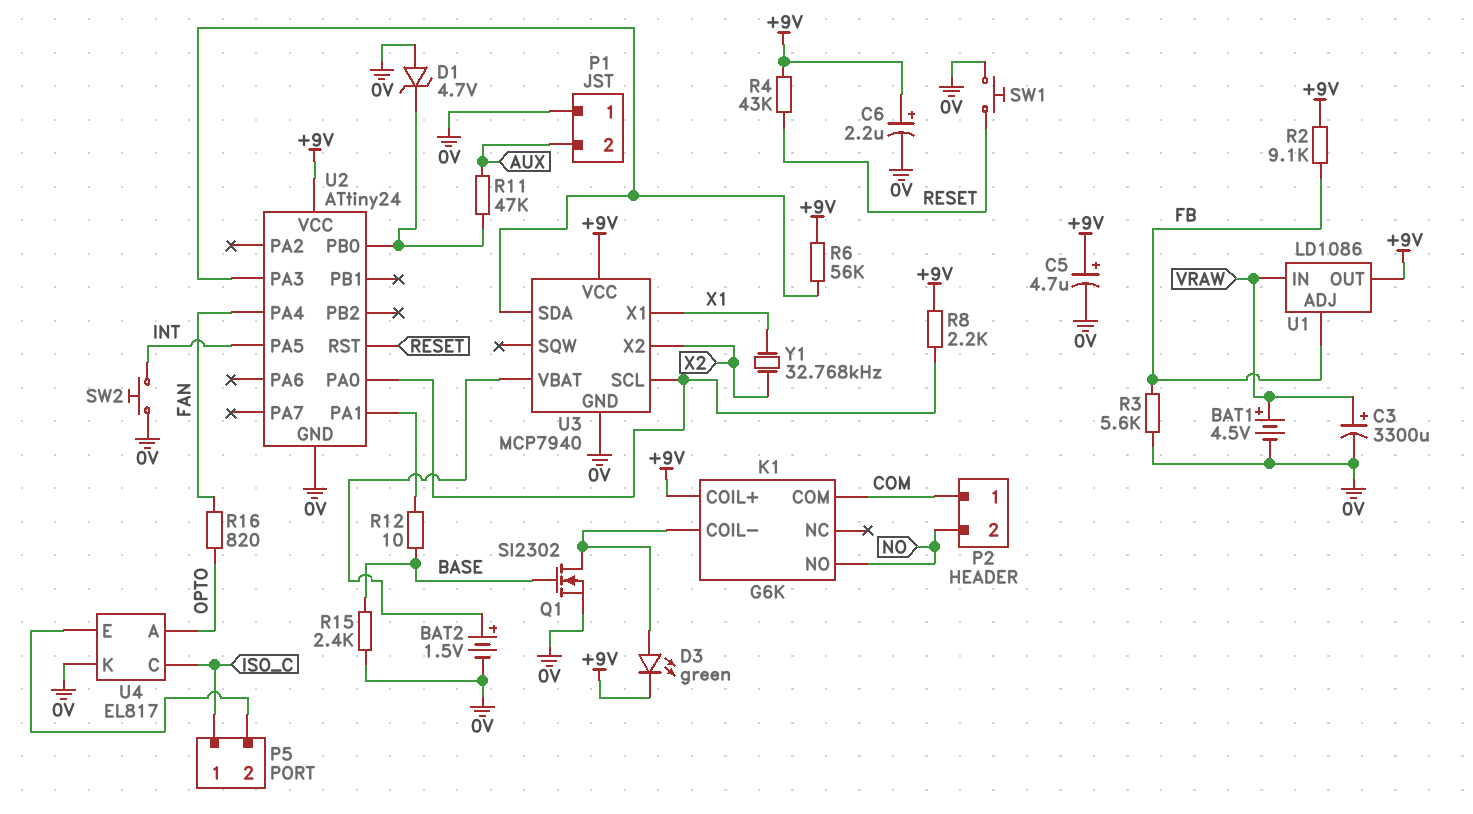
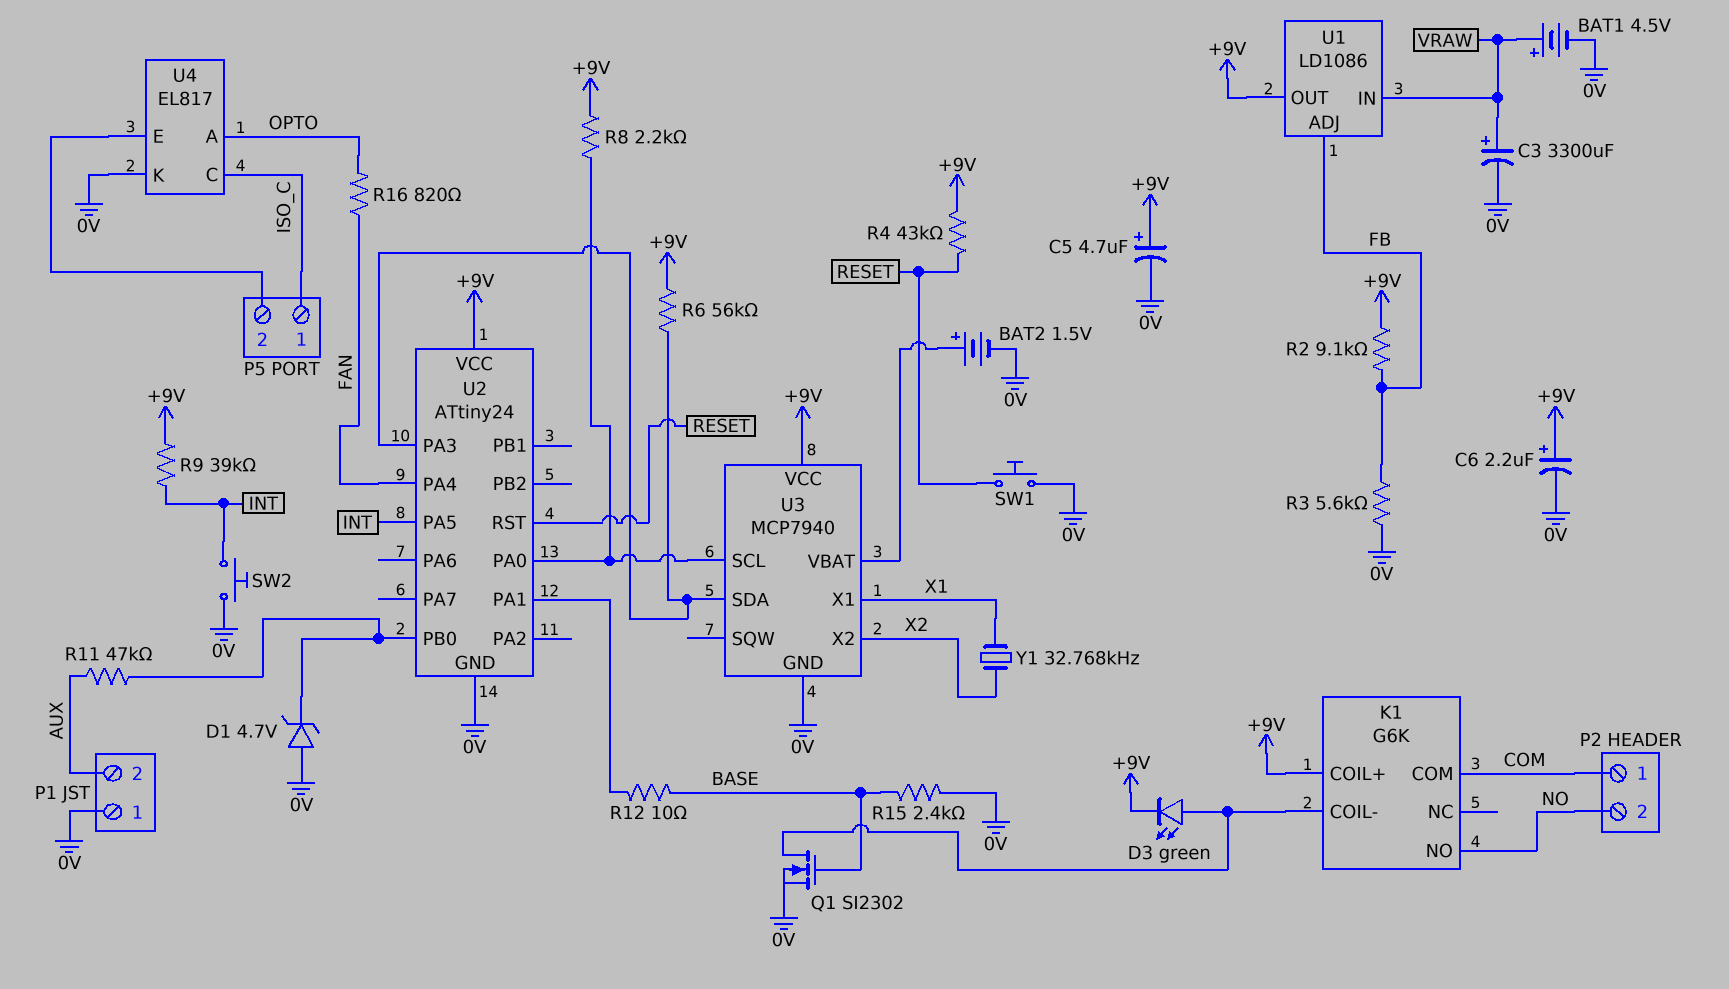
R9: none -> 39k (+9V, INT)

